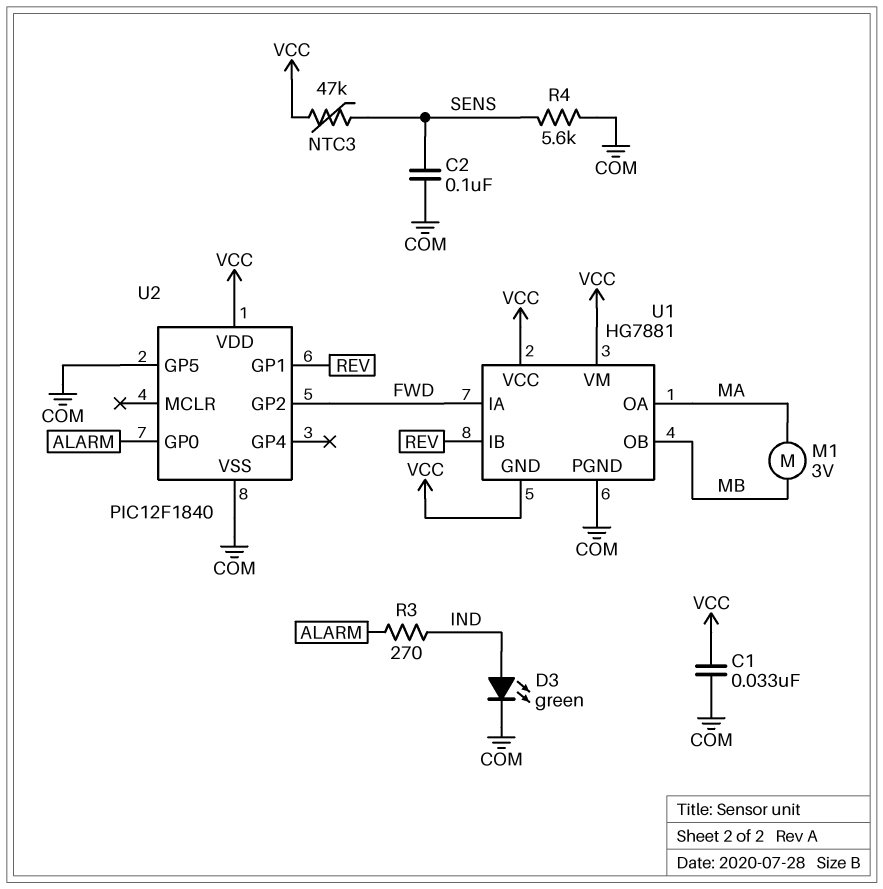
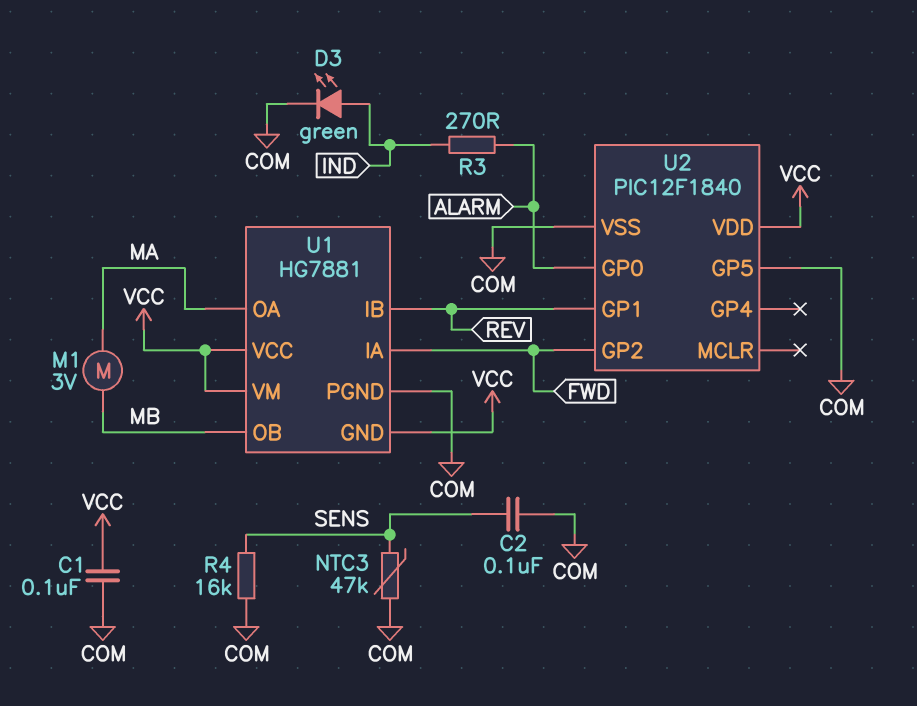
C1: 33nF (COM, VCC) -> 100nF (COM, VCC)
NTC3: 47k (SENS, VCC) -> 47k (COM, SENS)
R4: 5.6k (COM, SENS) -> 16k (COM, SENS)

